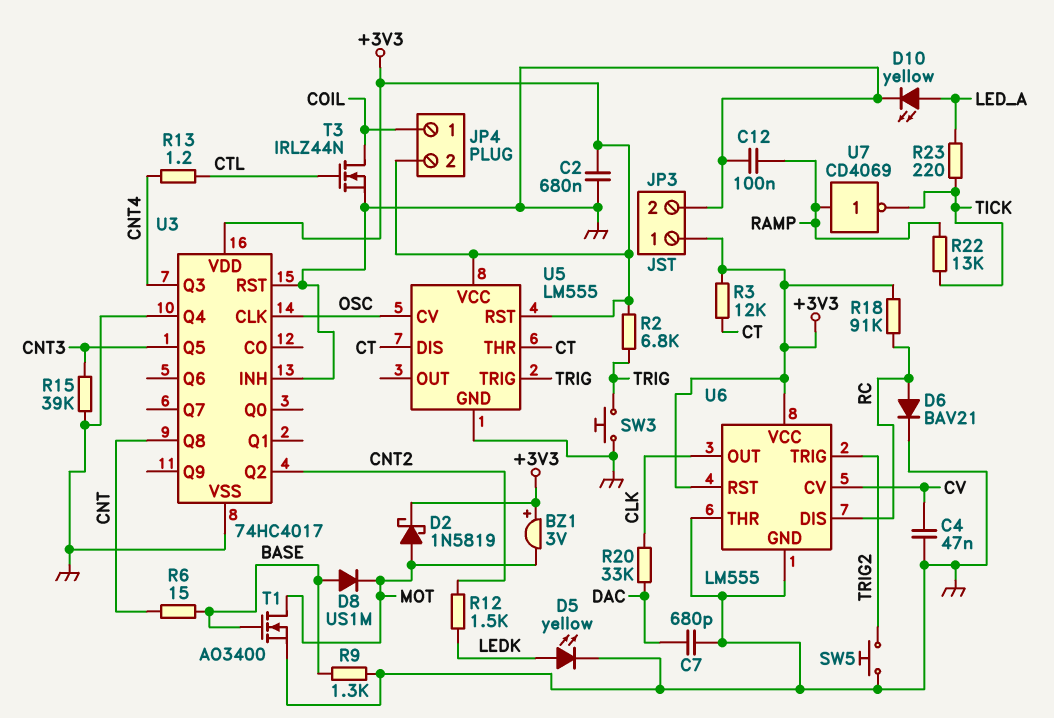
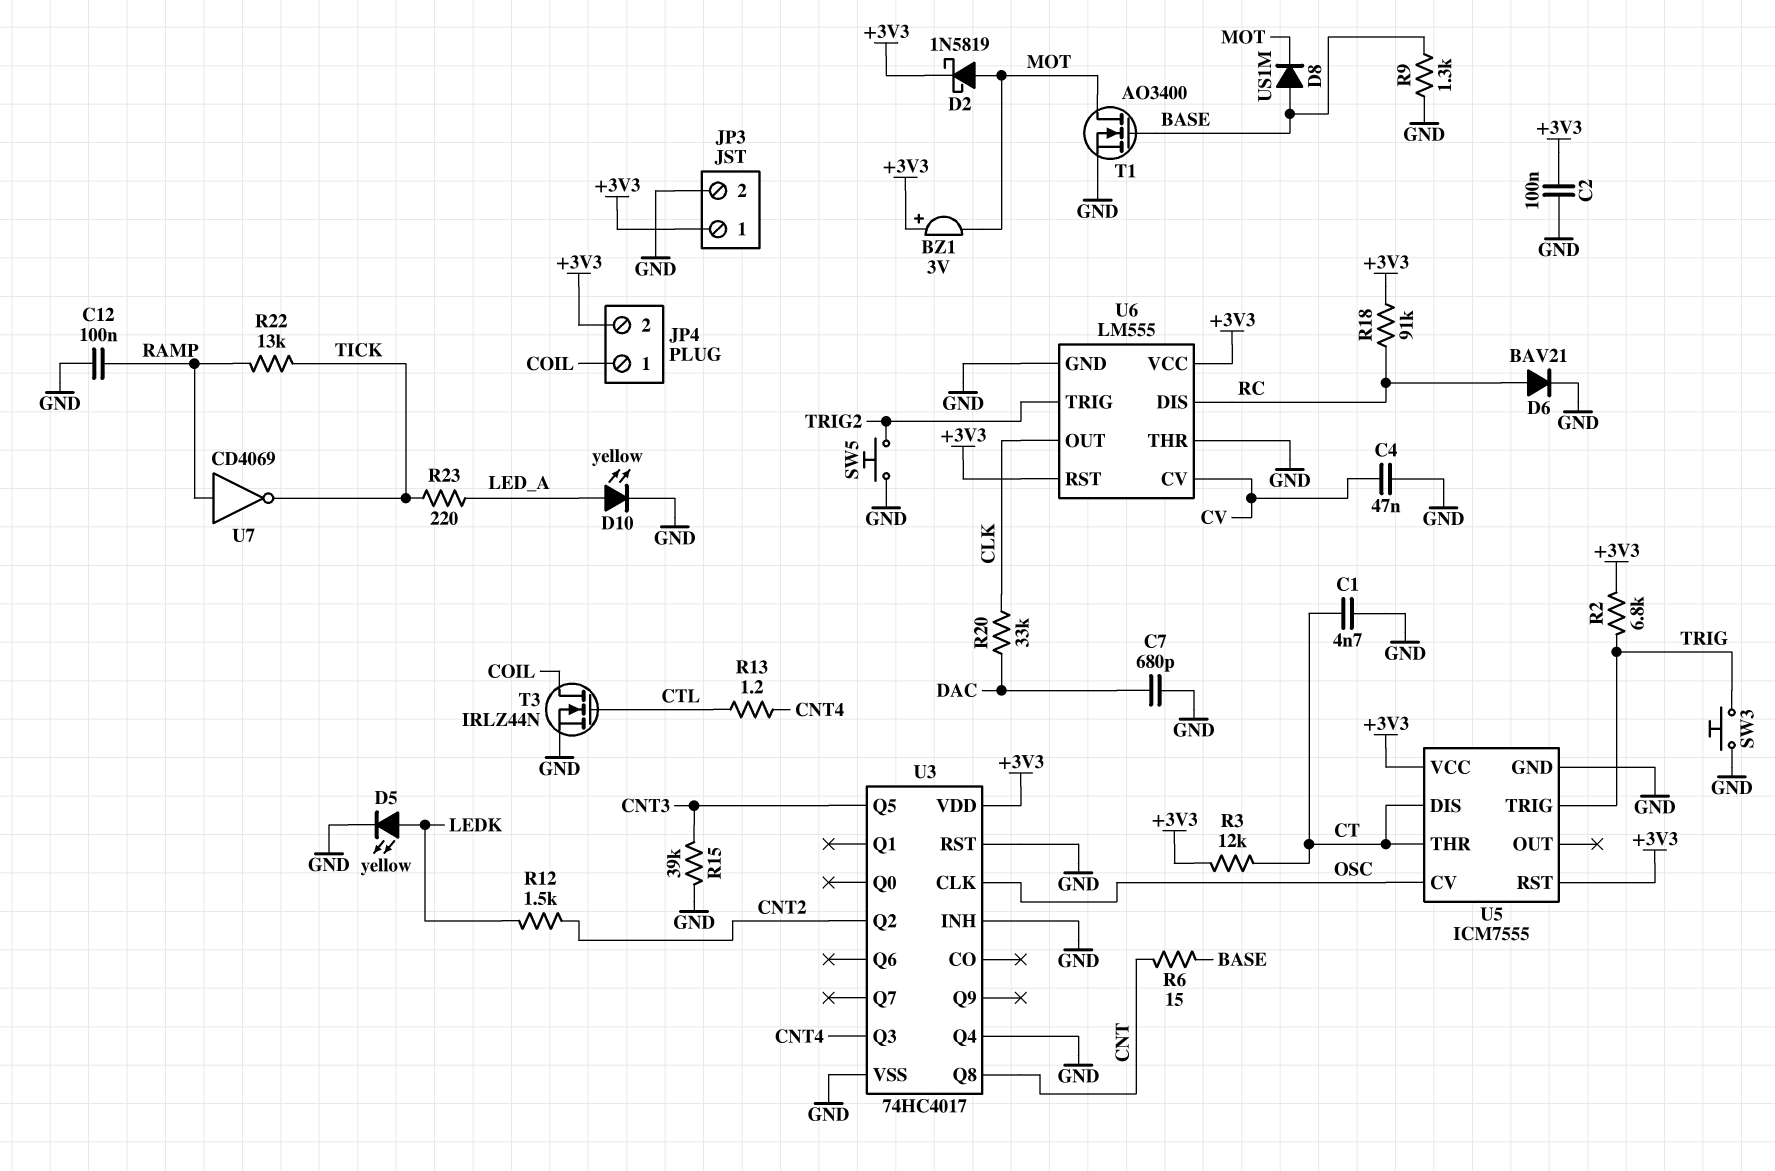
C1: none -> 4.7nF (CT, GND)
C2: 680nF (+3V3, GND) -> 100nF (+3V3, GND)
U5: LM555 -> ICM7555

